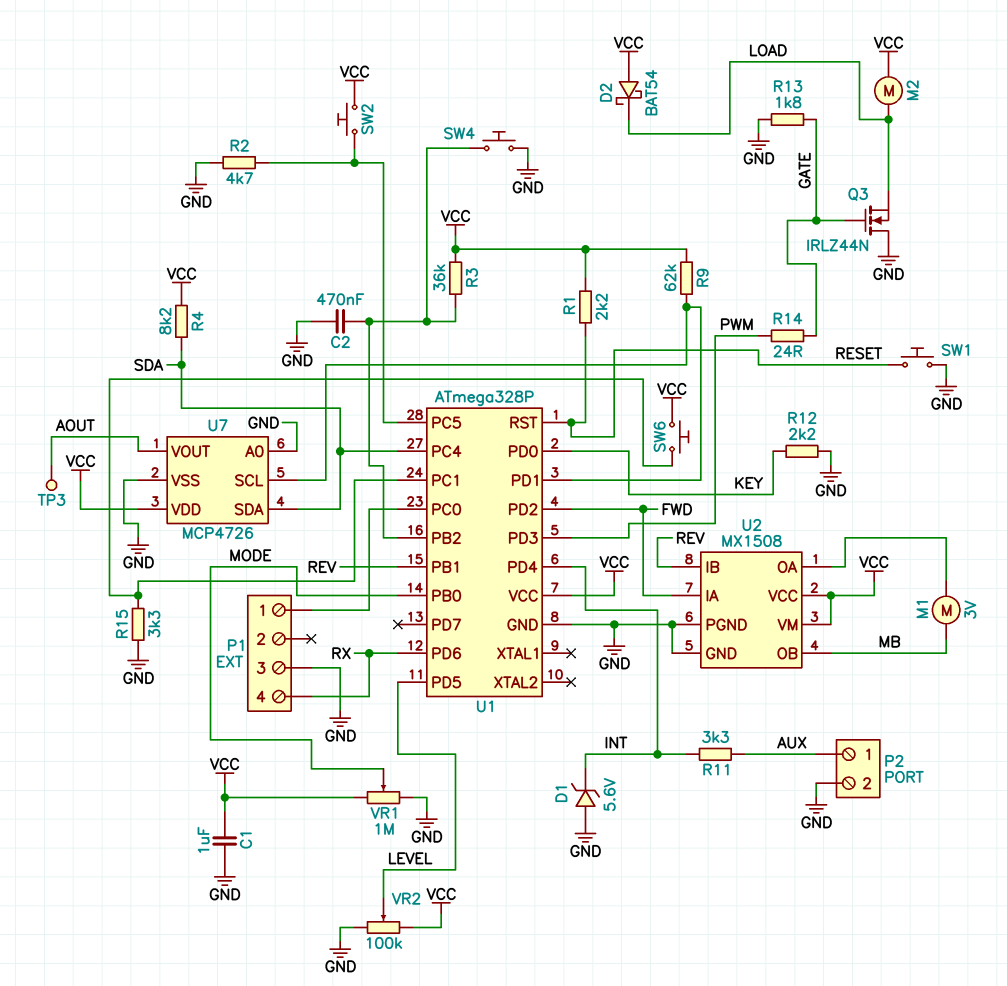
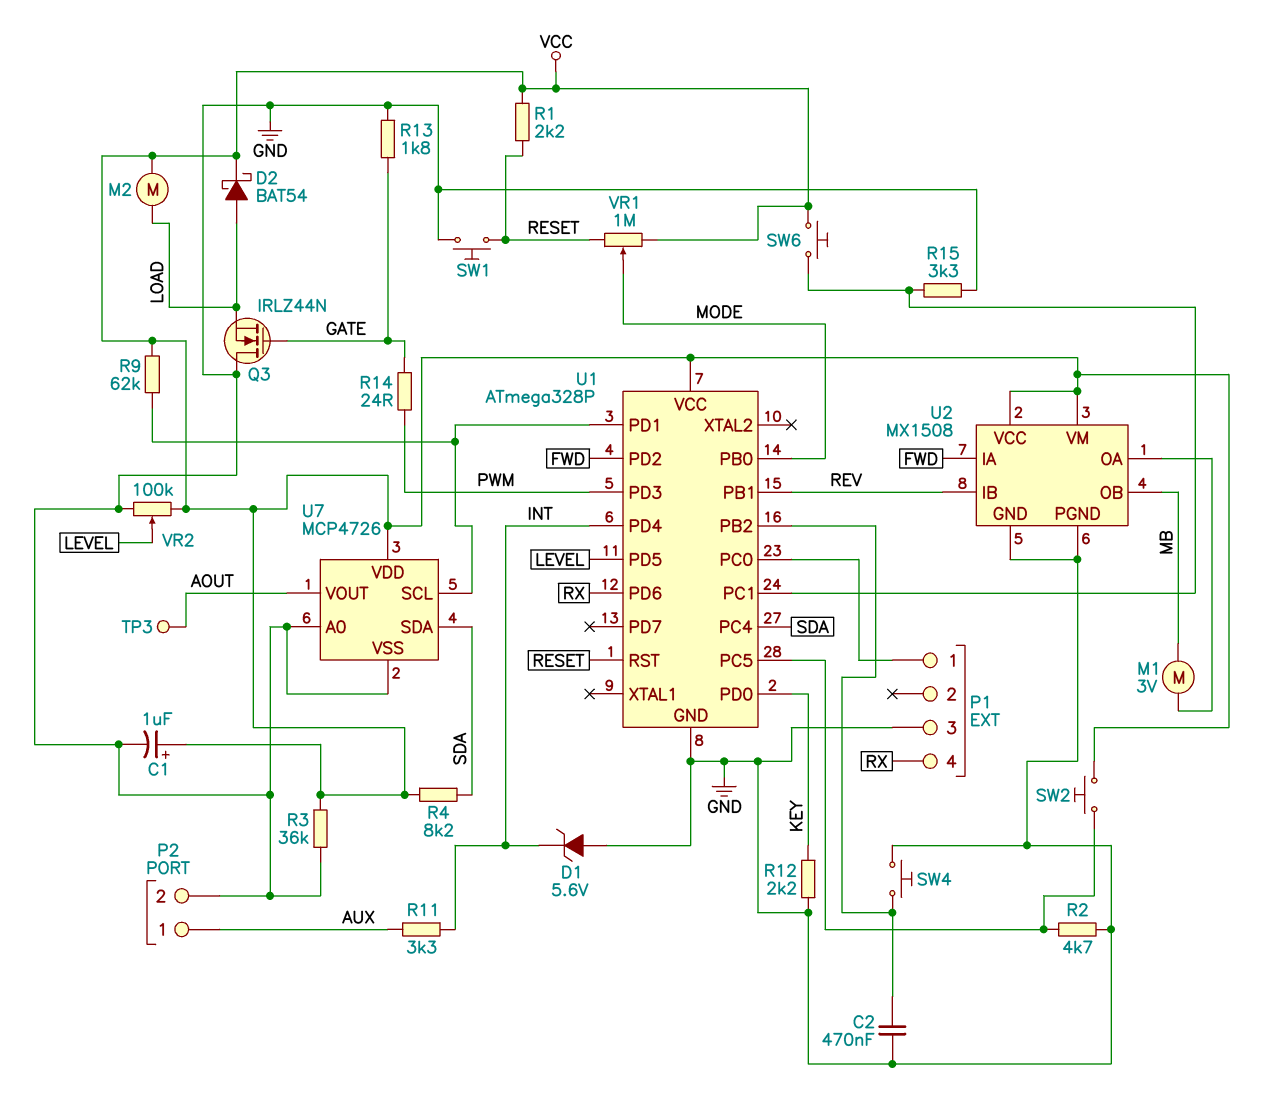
C1: 1uF (GND, VCC) -> 1uF (plus VCC, minus GND)
D2: schottky BAT54 (A VCC, K LOAD) -> schottky BAT54 (A LOAD, K VCC)
R3: 36k (U1/PB2, VCC) -> 36k (GND, VCC)
VR1: 1M (GND, VCC, wiper MODE) -> 1M (RESET, VCC, wiper MODE)

